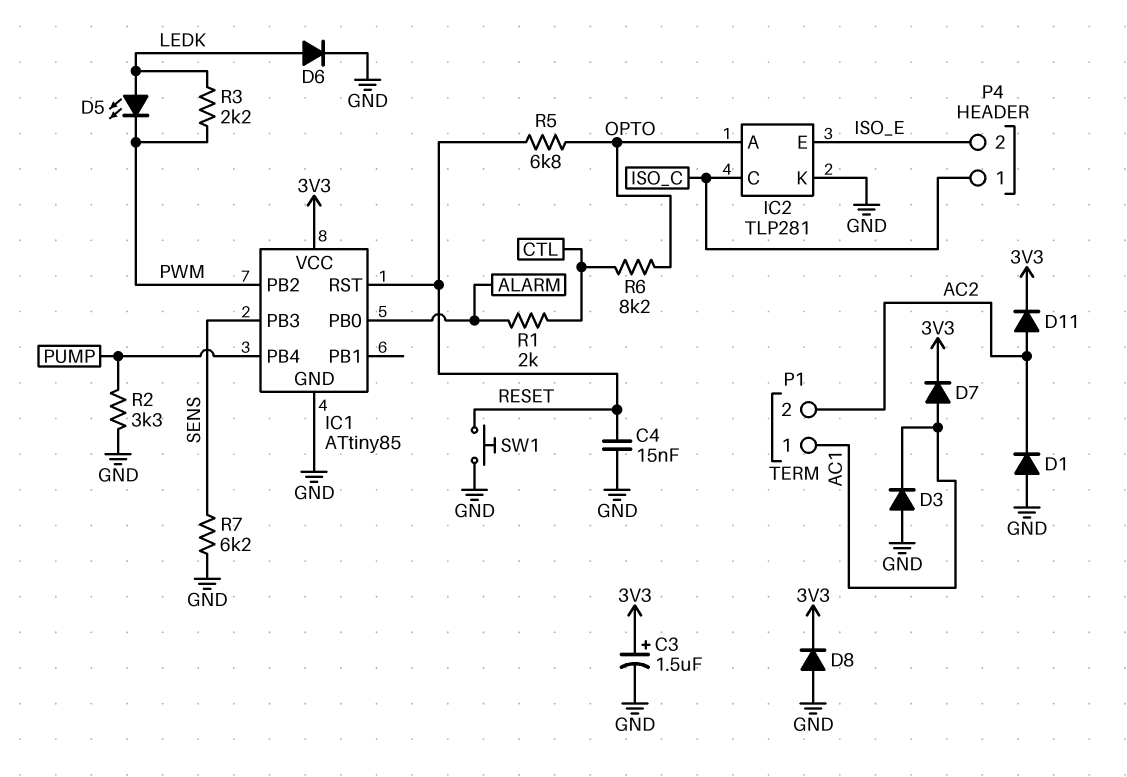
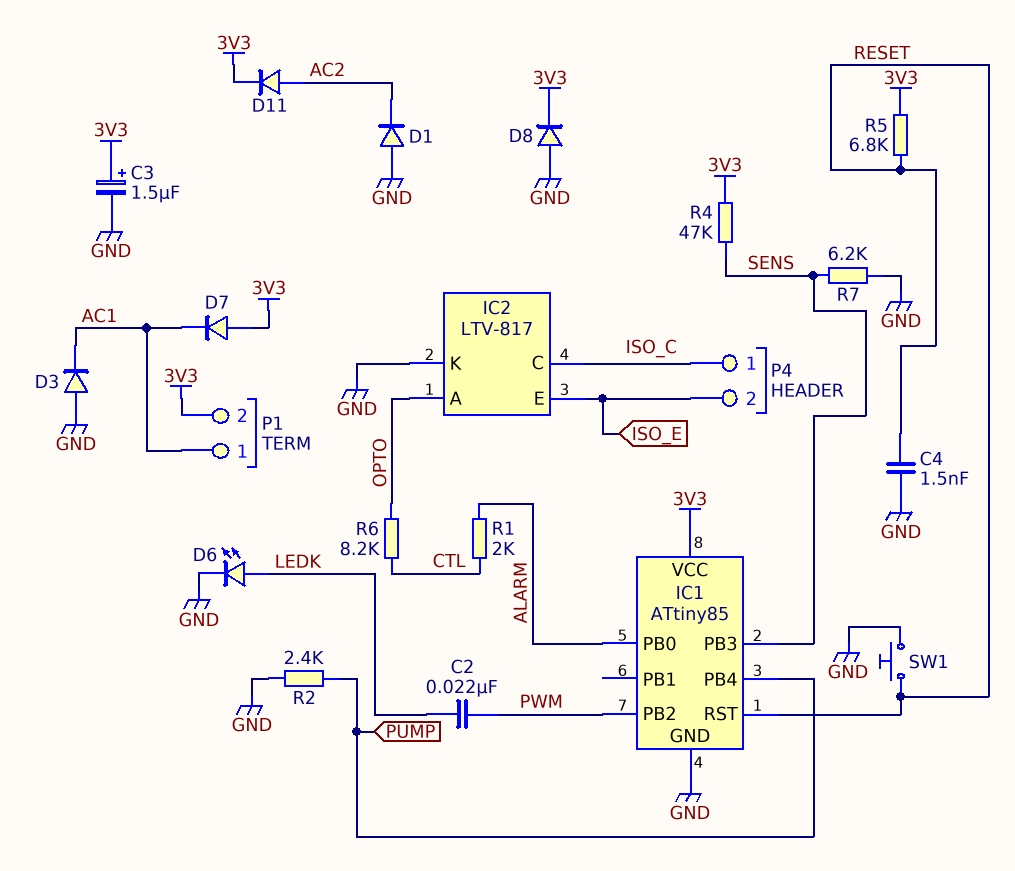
C2: none -> 22nF (LEDK, PWM)
C4: 15nF (GND, RESET) -> 1.5nF (GND, RESET)
D5: LED (A LEDK, K PWM) -> none
D6: diode (A LEDK, K GND) -> LED (A LEDK, K GND)
D7: diode (A AC1, K 3V3) -> diode (A 3V3, K AC1)
IC2: TLP281 -> LTV-817
P1 pin 2: AC2 -> 3V3
R2: 3.3k (GND, PUMP) -> 2.4k (GND, PUMP)
R3: 2.2k (LEDK, PWM) -> none
R4: none -> 47k (3V3, SENS)
R5: 6.8k (OPTO, RESET) -> 6.8k (3V3, RESET)

